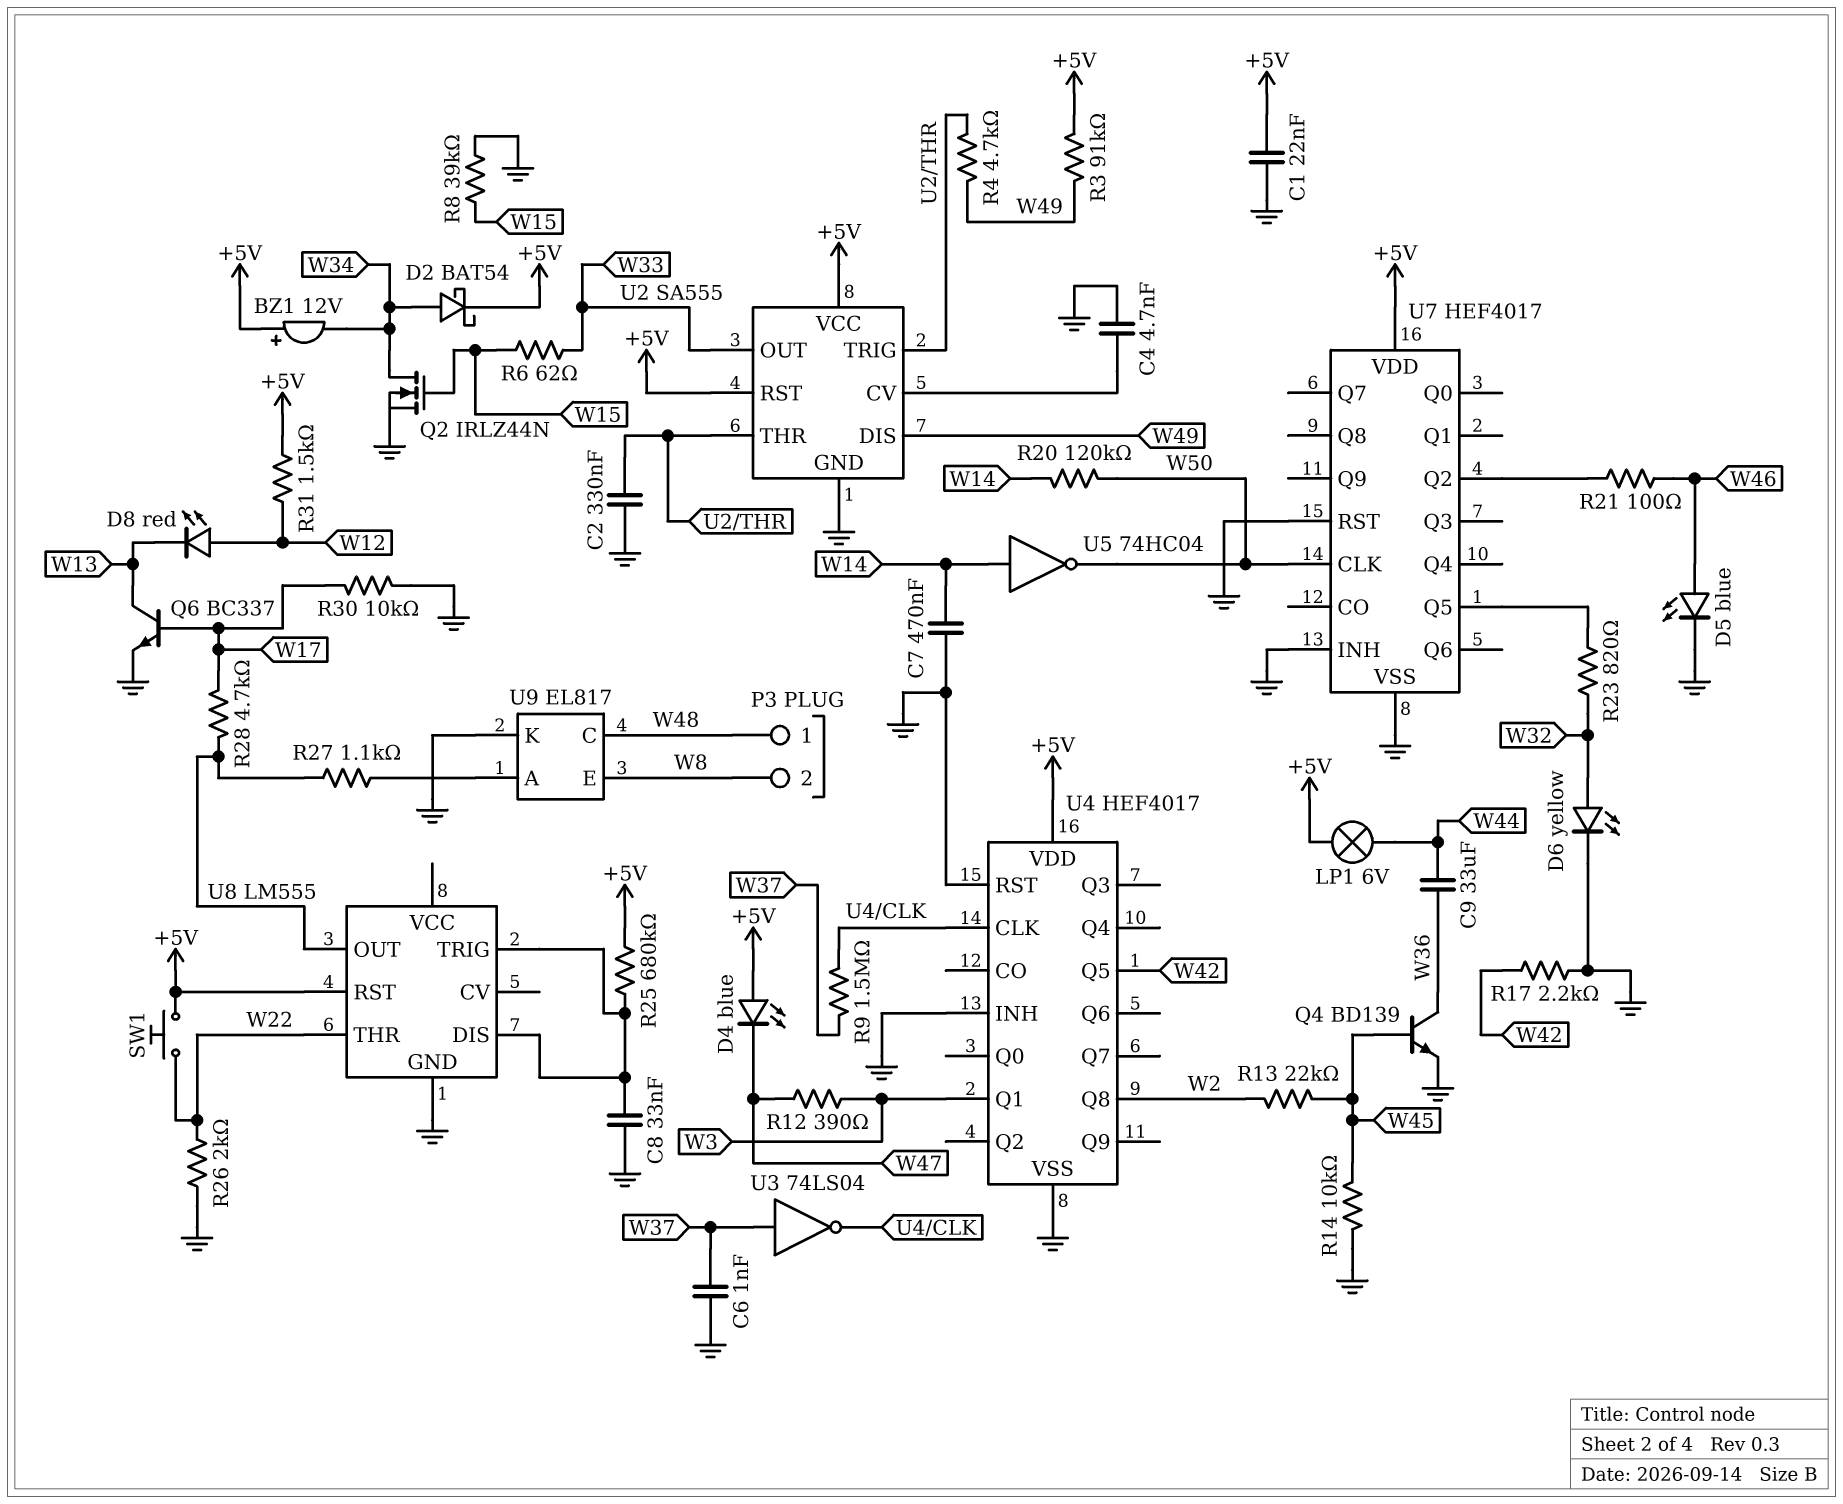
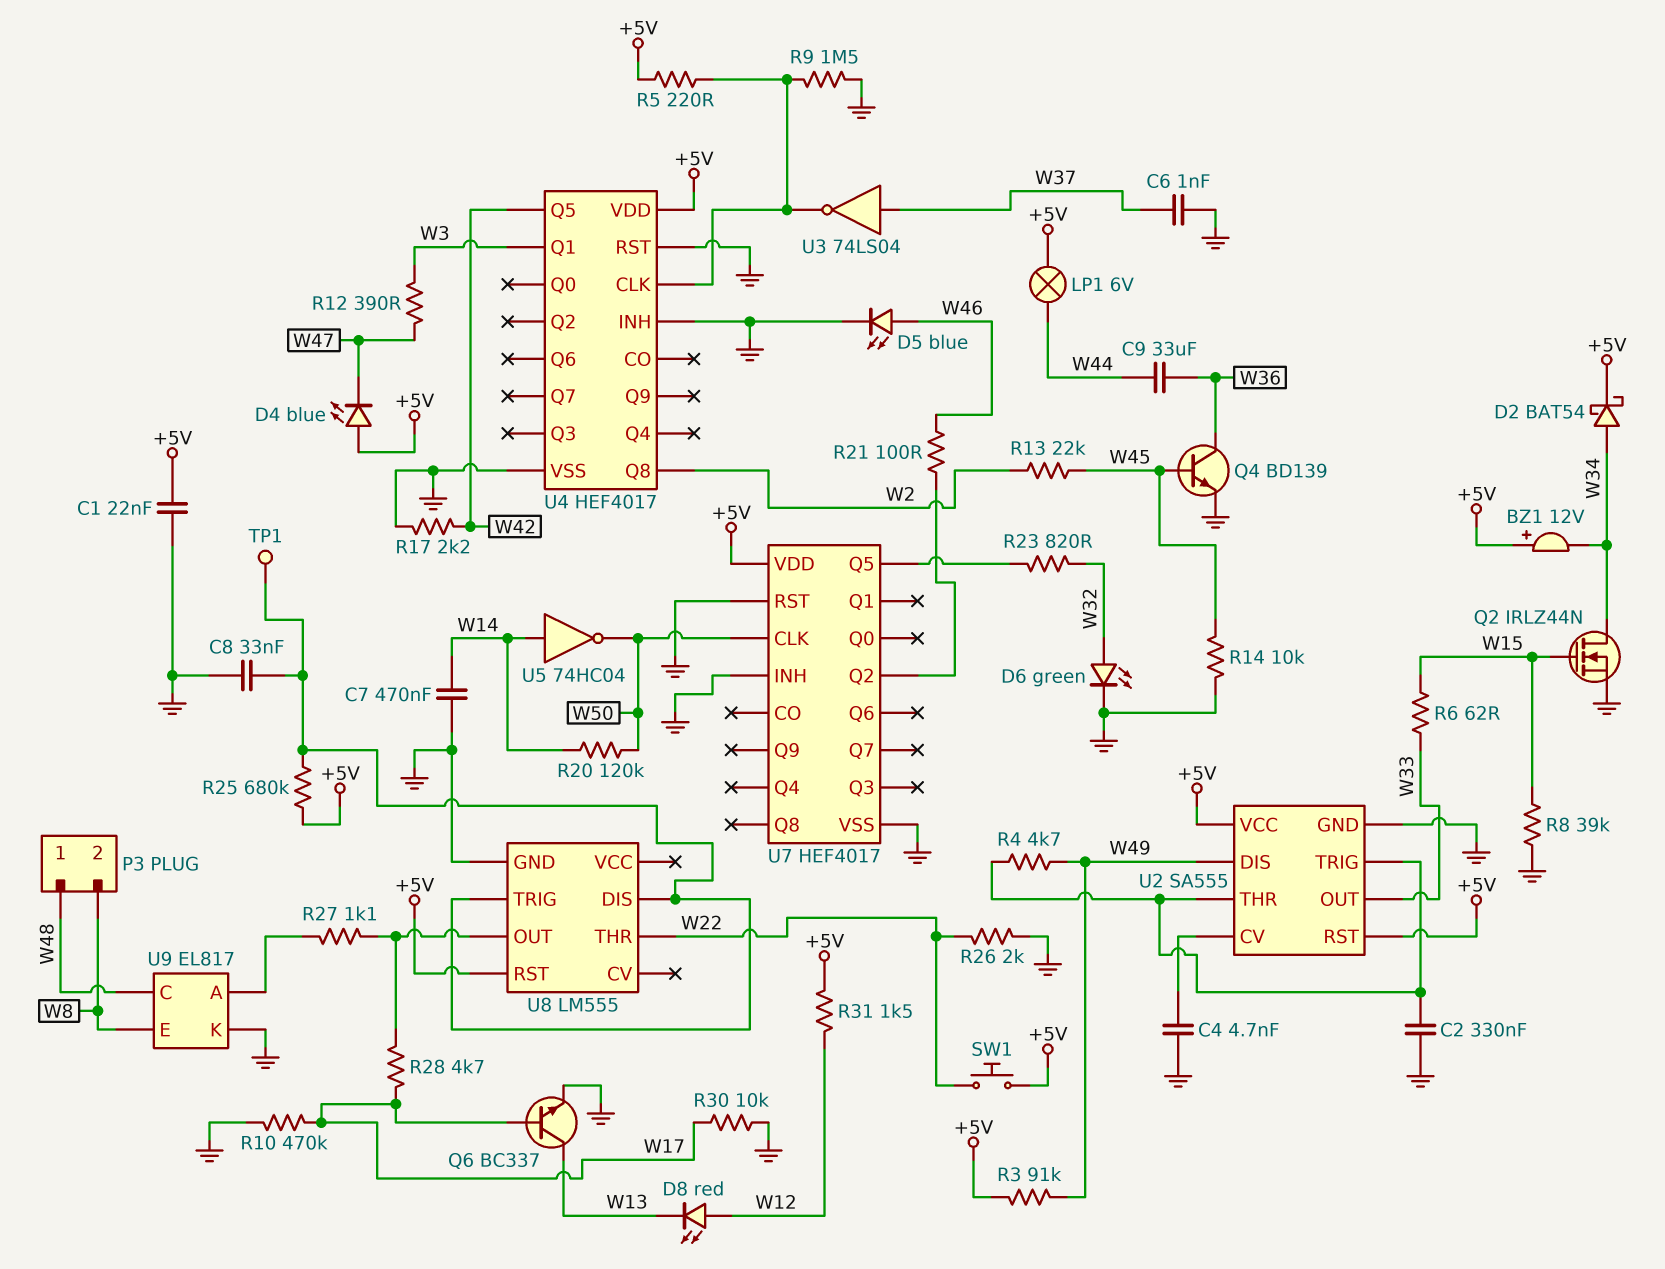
D6: LED yellow (A W32, K GND) -> LED green (A W32, K GND)
R5: none -> 220 (+5V, U4/CLK)
R9: 1.5M (U4/CLK, W37) -> 1.5M (GND, U4/CLK)
R10: none -> 470k (GND, W17)
TP1: none -> test point (U8/DIS)

